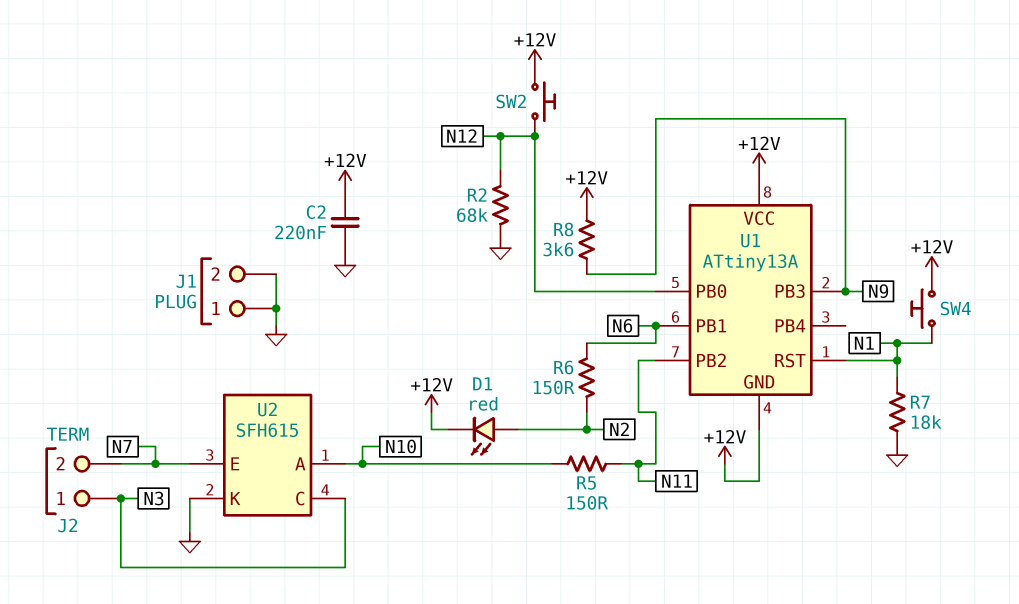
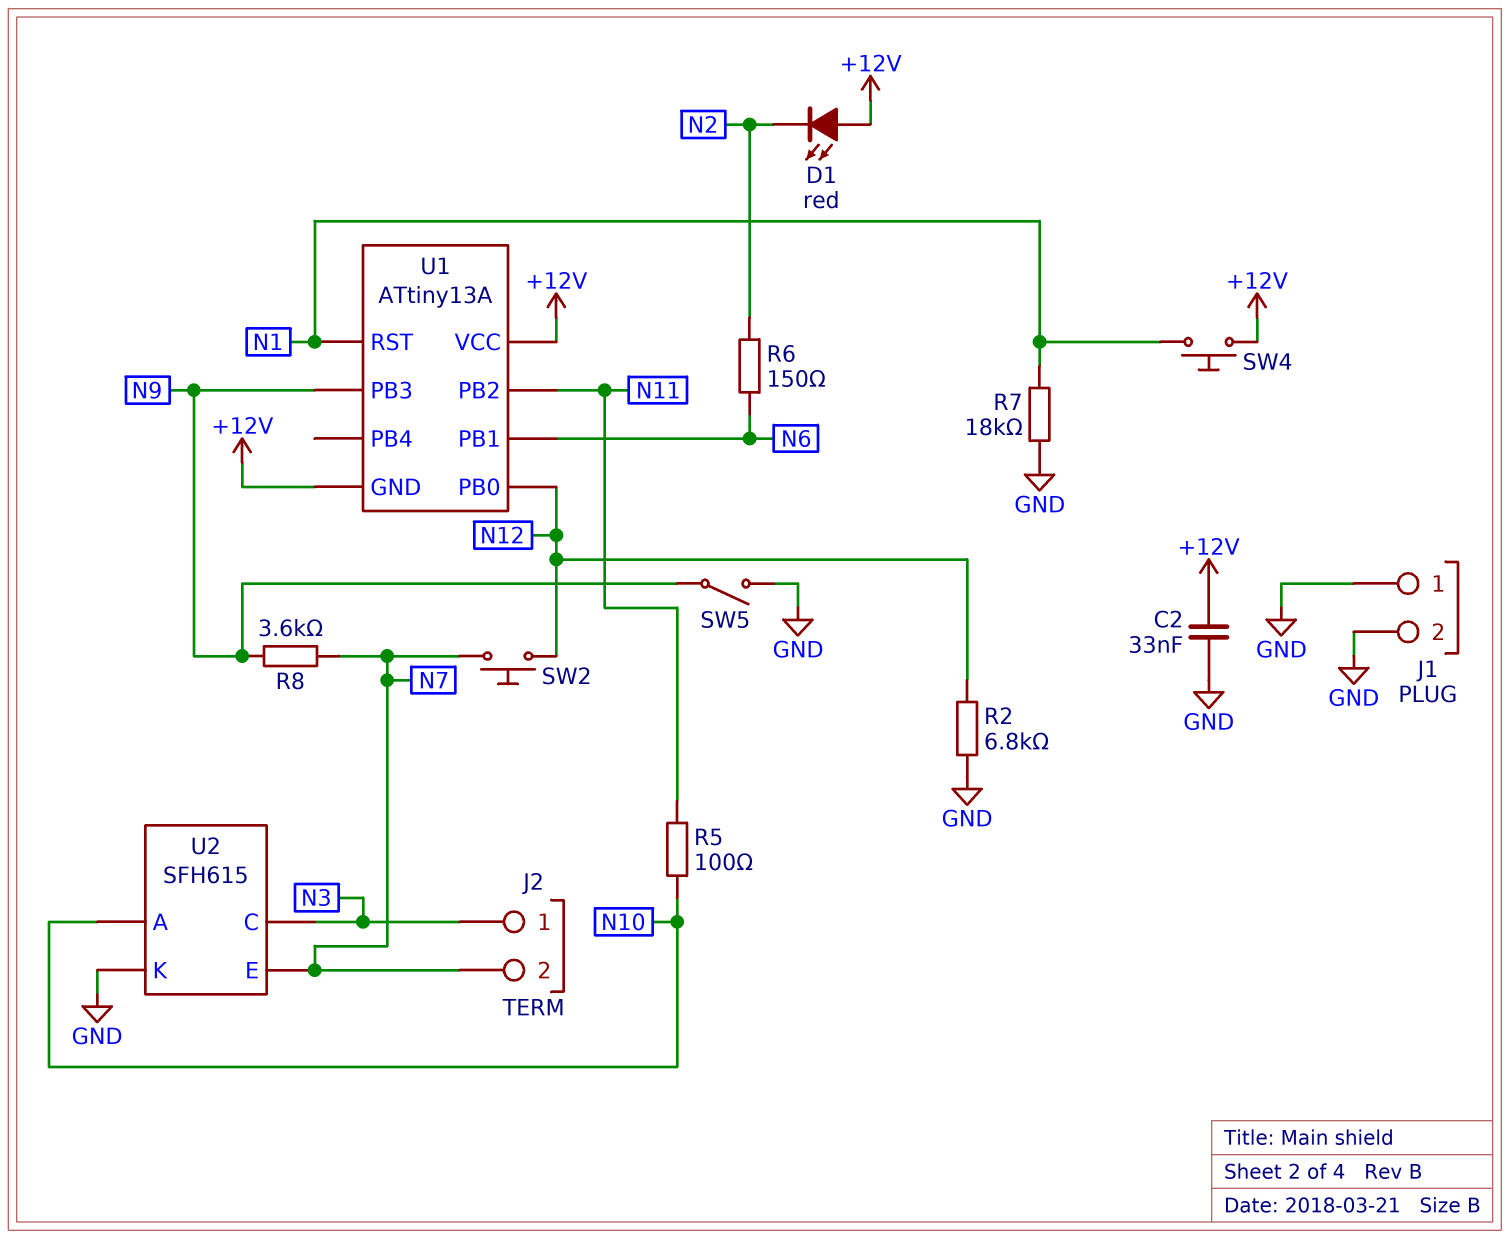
C2: 220nF (+12V, GND) -> 33nF (+12V, GND)
D1: LED red (A N2, K +12V) -> LED red (A +12V, K N2)
R2: 68k (GND, N12) -> 6.8k (GND, N12)
R5: 150 (N10, N11) -> 100 (N10, N11)
R8: 3.6k (+12V, N9) -> 3.6k (N7, N9)
SW2: button (+12V, N12) -> button (N7, N12)
SW5: none -> switch (GND, N9)

